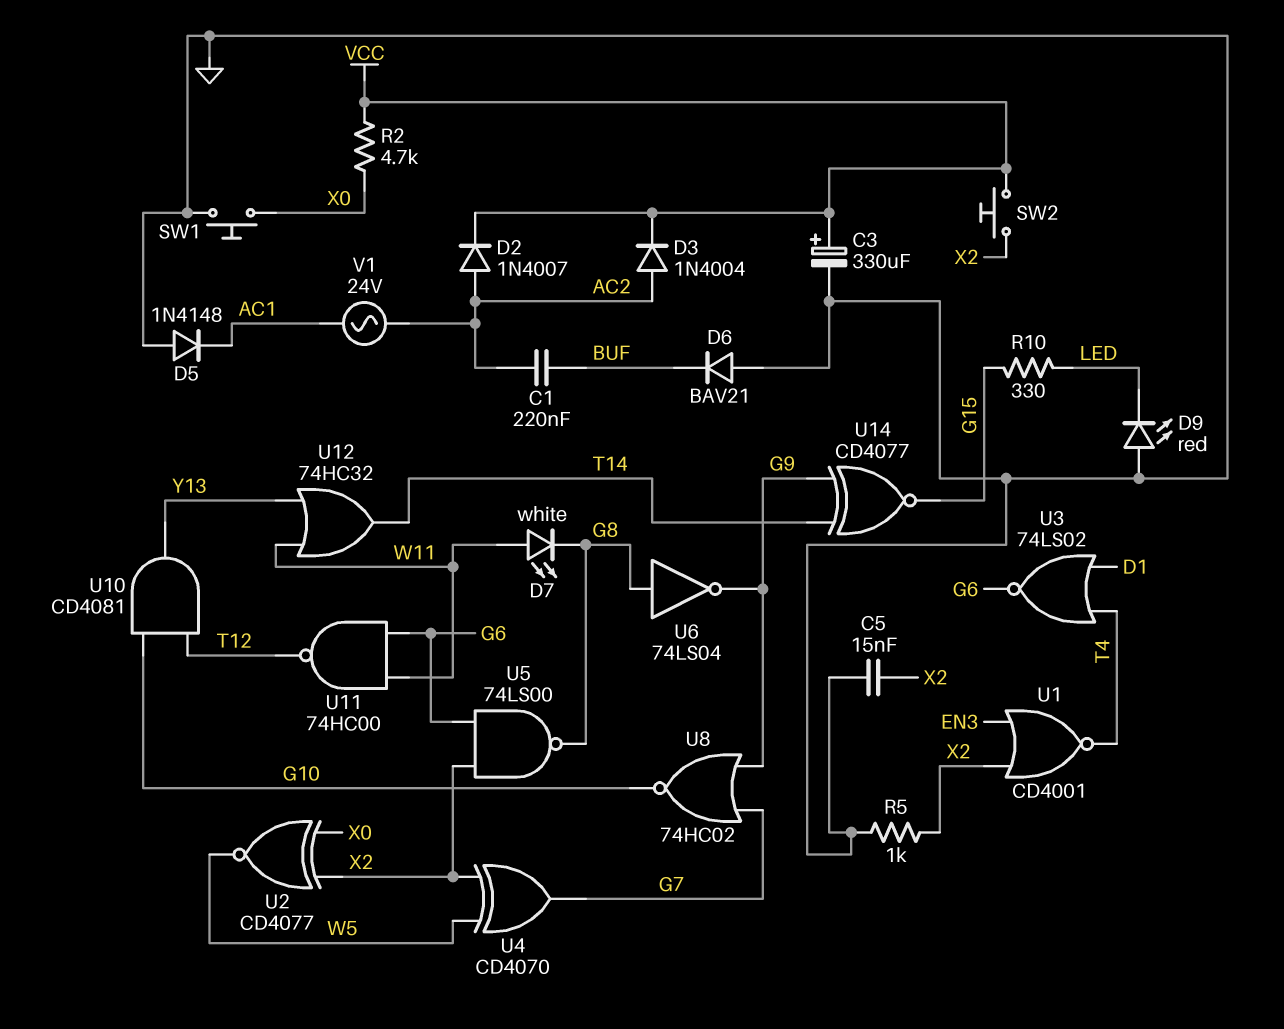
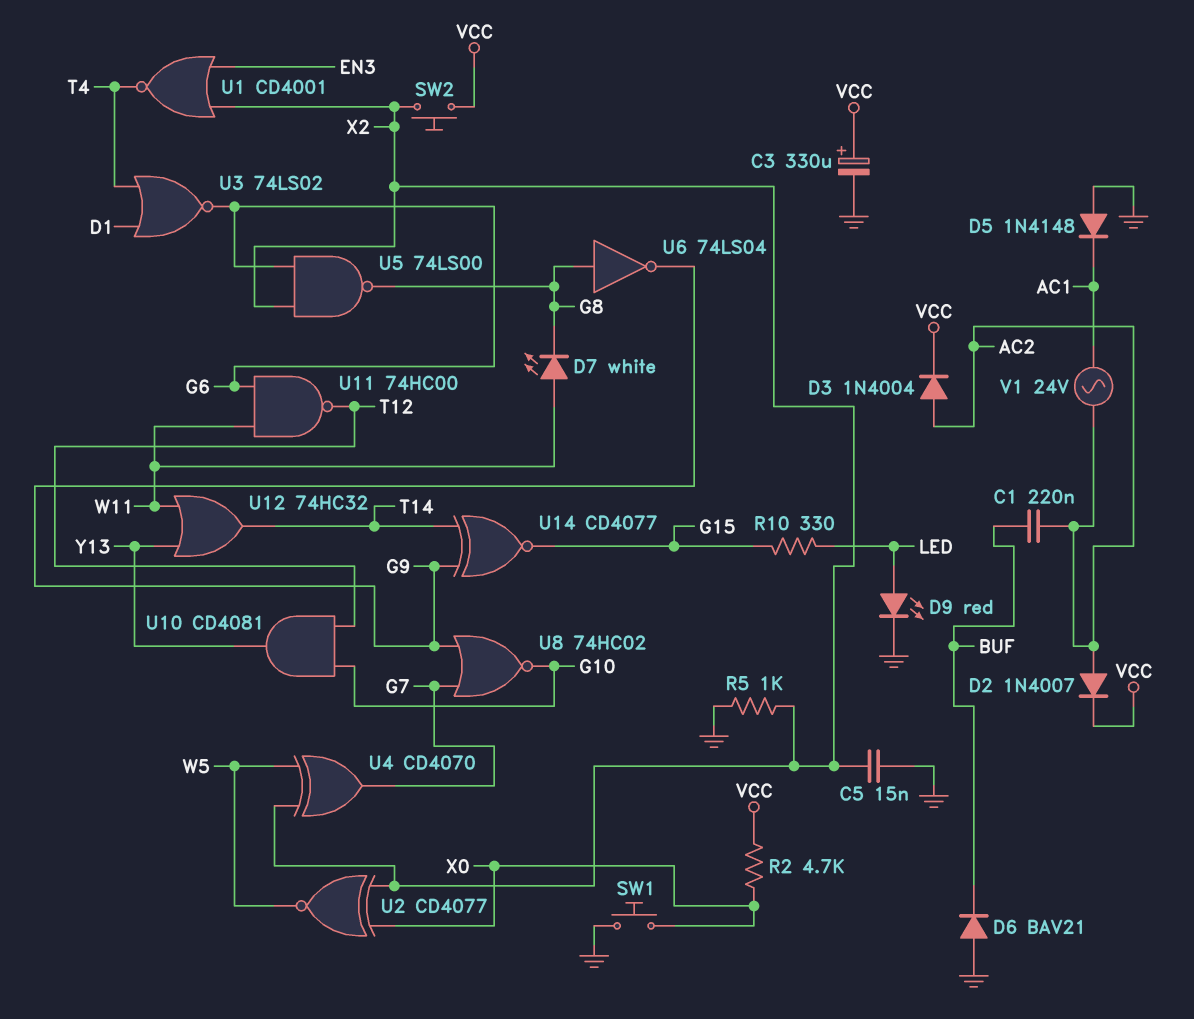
D9: LED red (A GND, K LED) -> LED red (A LED, K GND)

